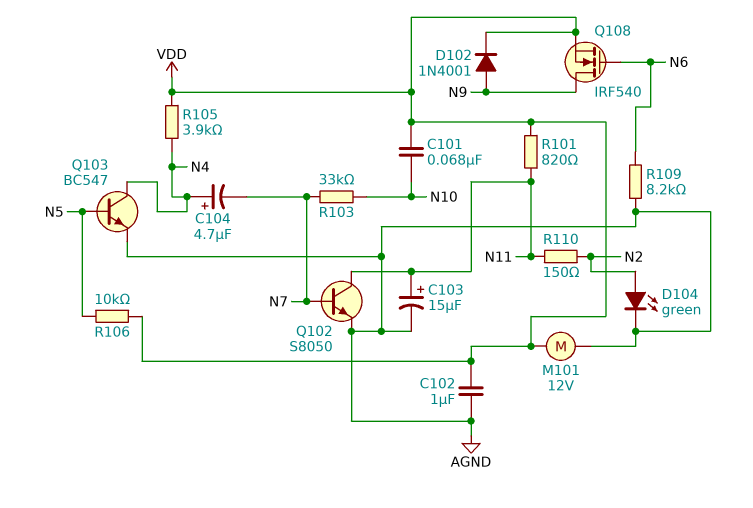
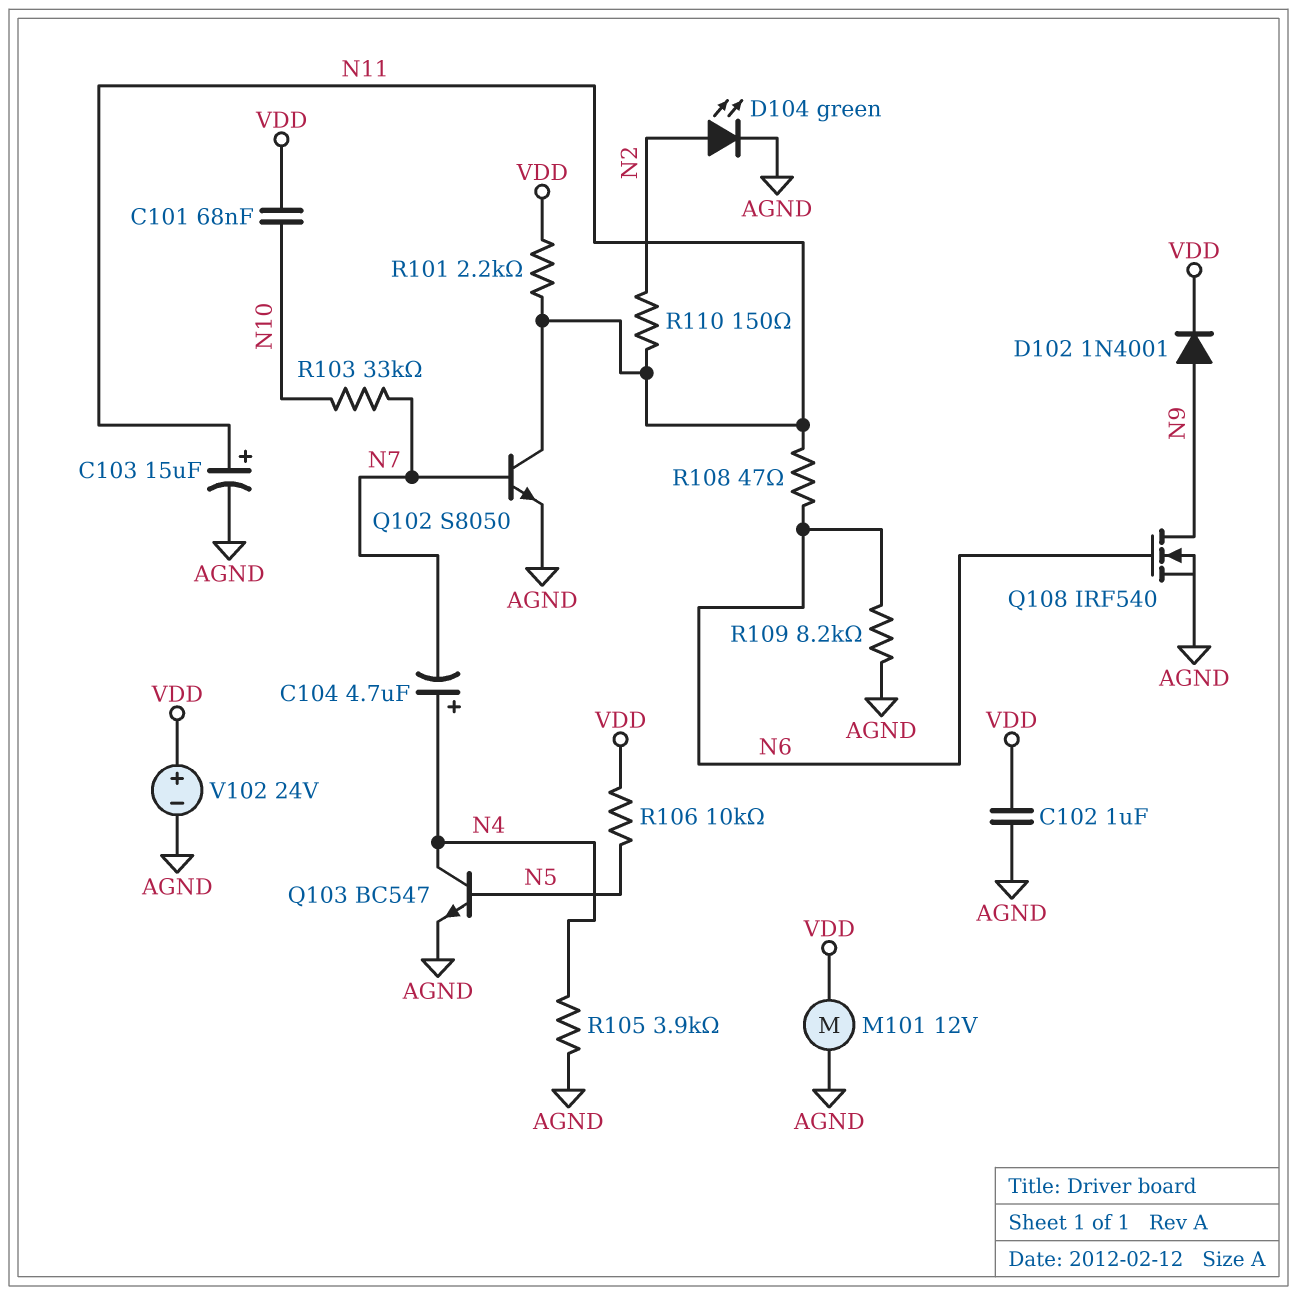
Q108: NMOS IRF540 (G N6, D N9, S VDD) -> NMOS IRF540 (G N6, D N9, S AGND)
R101: 820 (N11, VDD) -> 2.2k (N11, VDD)
R105: 3.9k (N4, VDD) -> 3.9k (AGND, N4)
R108: none -> 47 (N6, N11)
V102: none -> 24V (plus VDD, minus AGND)

